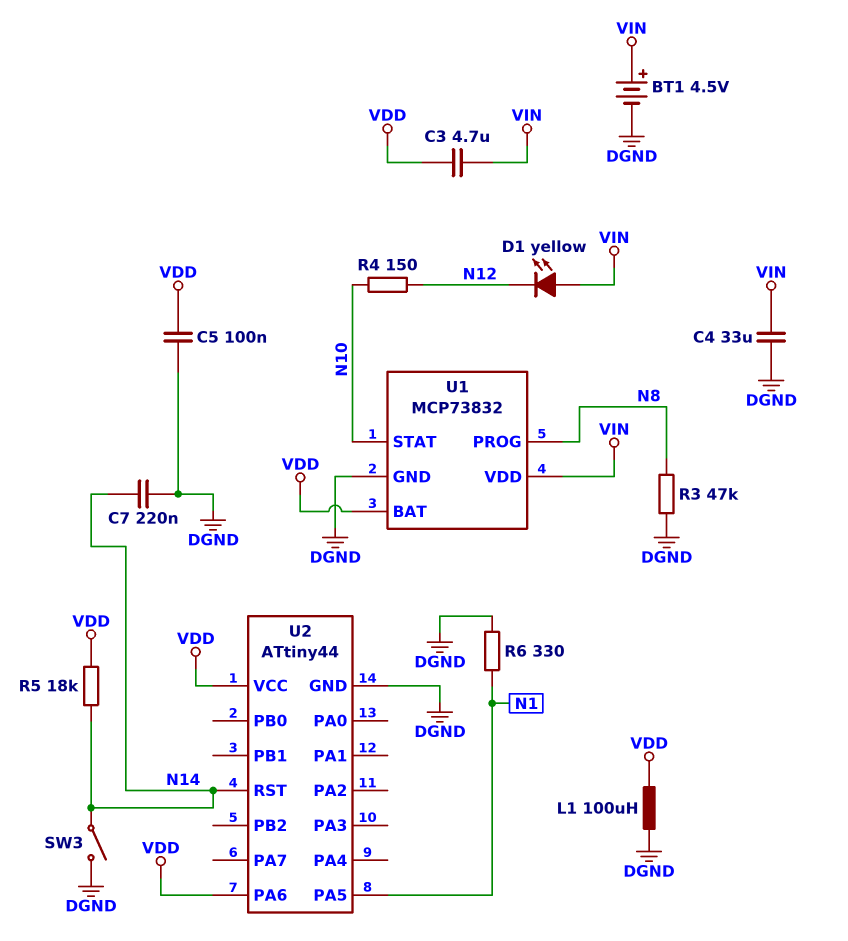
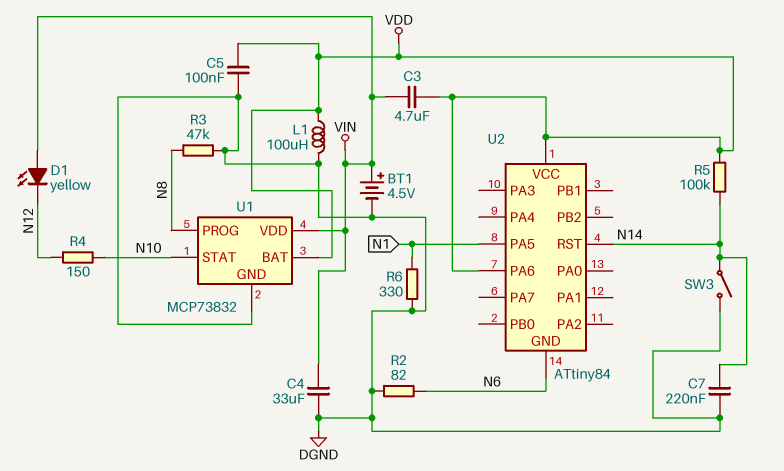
R2: none -> 82 (DGND, N6)
R5: 18k (N14, VDD) -> 100k (N14, VDD)
U2: ATtiny44 -> ATtiny84
U2 pin GND: DGND -> N6

